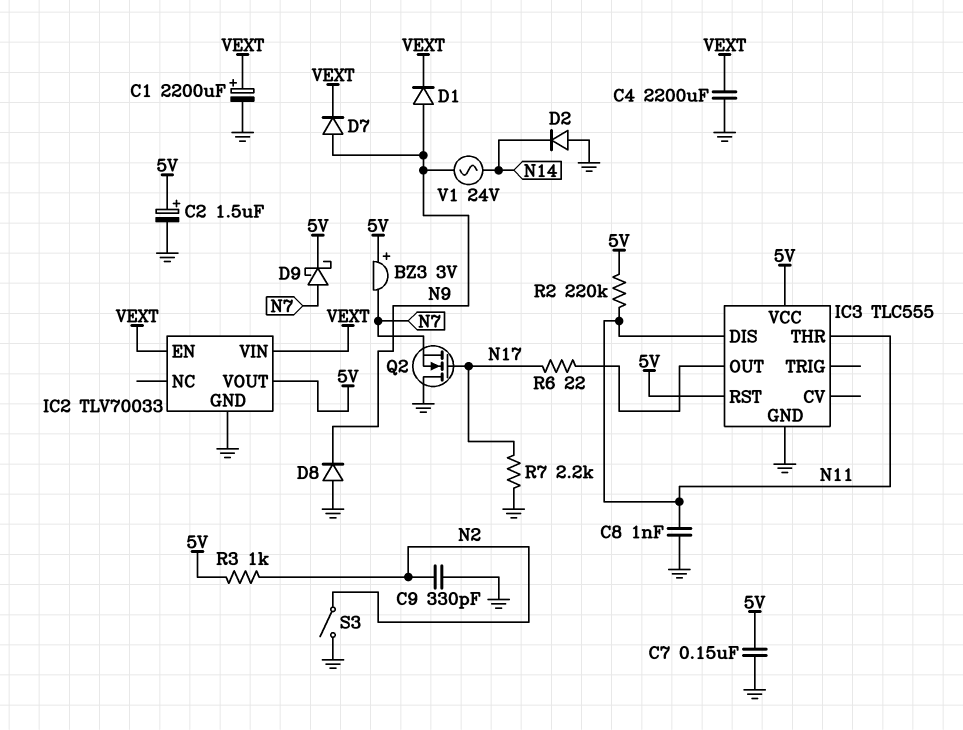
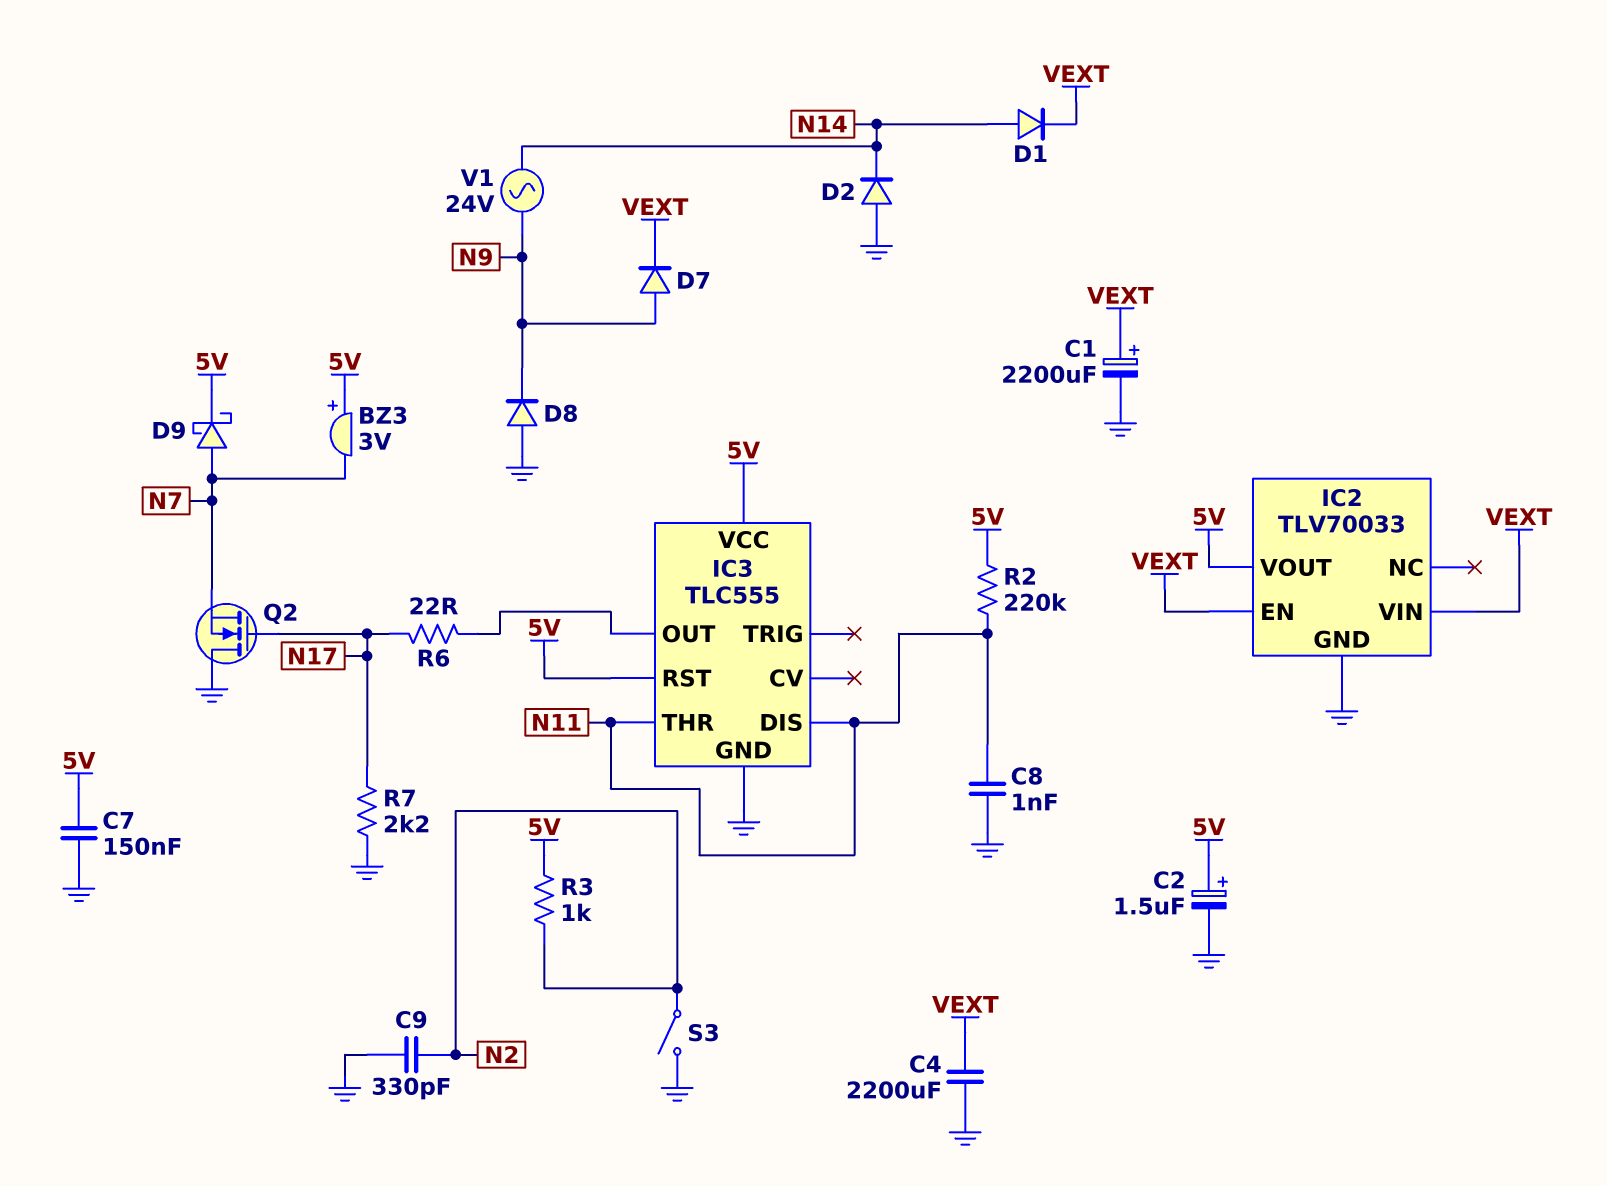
D1: diode (A N9, K VEXT) -> diode (A N14, K VEXT)

